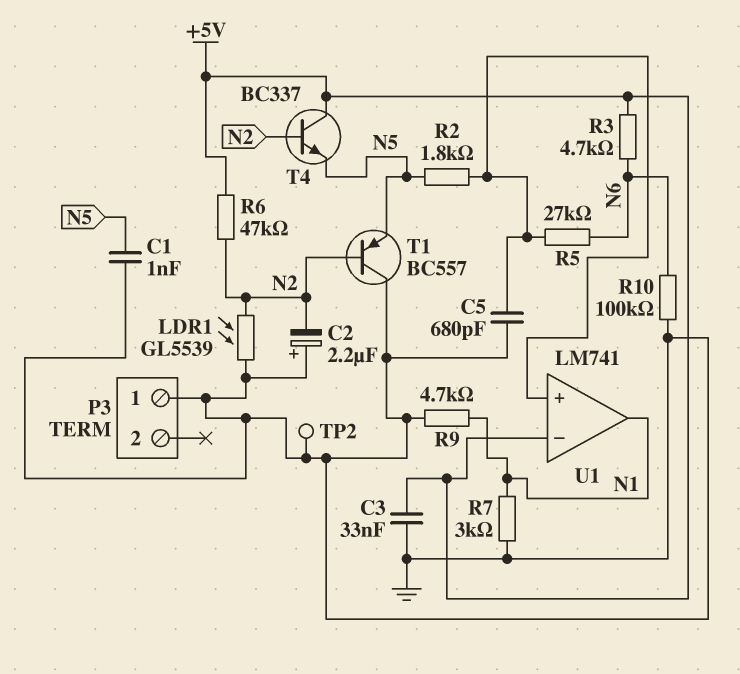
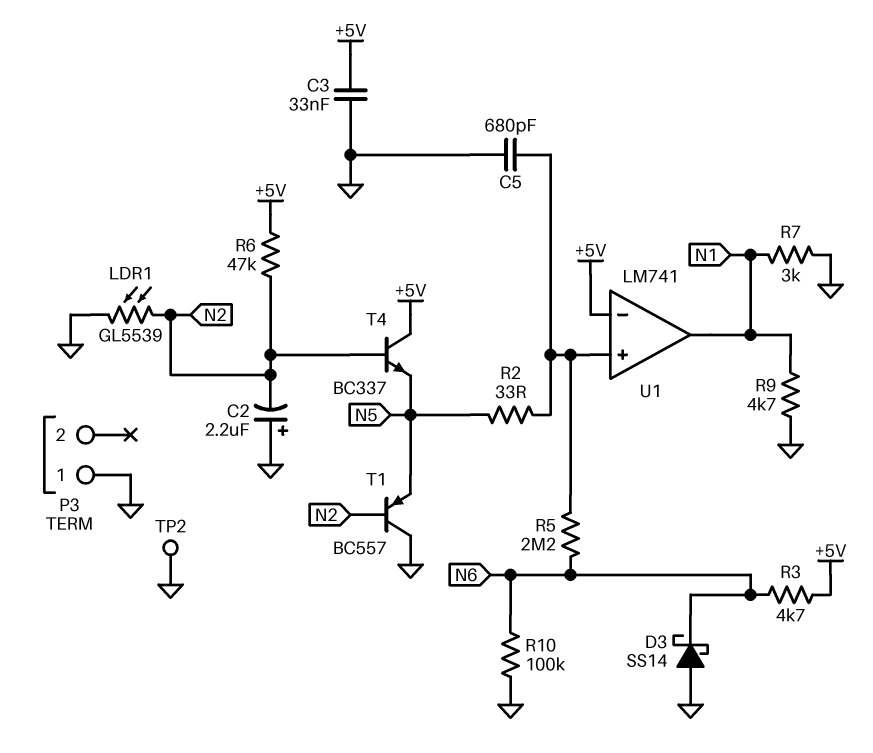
C1: 1nF (GND, N5) -> none
D3: none -> schottky SS14 (A GND, K N6)
R2: 1.8k (N5, U1/in+) -> 33 (N5, U1/in+)
R5: 27k (N6, U1/in+) -> 2.2M (N6, U1/in+)

